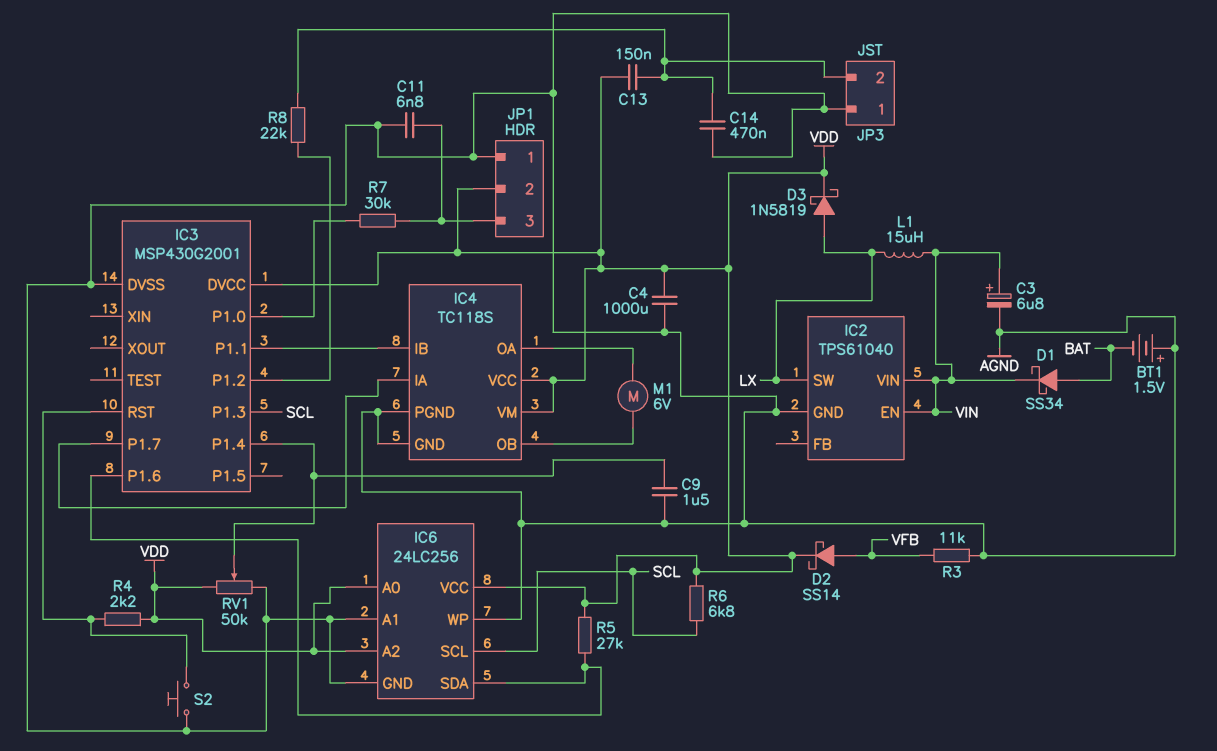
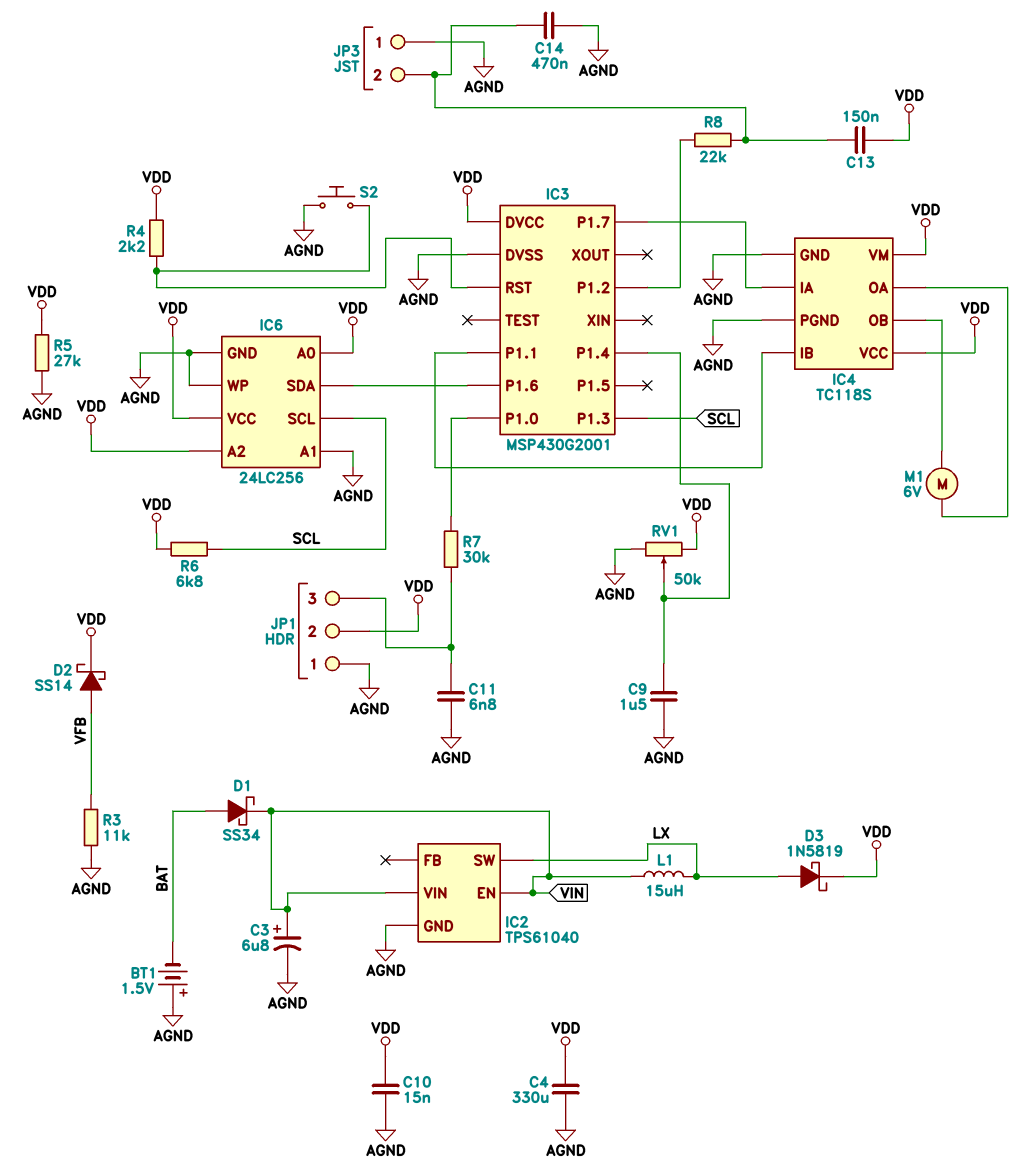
C4: 1000uF (AGND, VDD) -> 330uF (AGND, VDD)
C10: none -> 15nF (AGND, VDD)
R5: 27k (IC3/P1.6, VDD) -> 27k (AGND, VDD)

